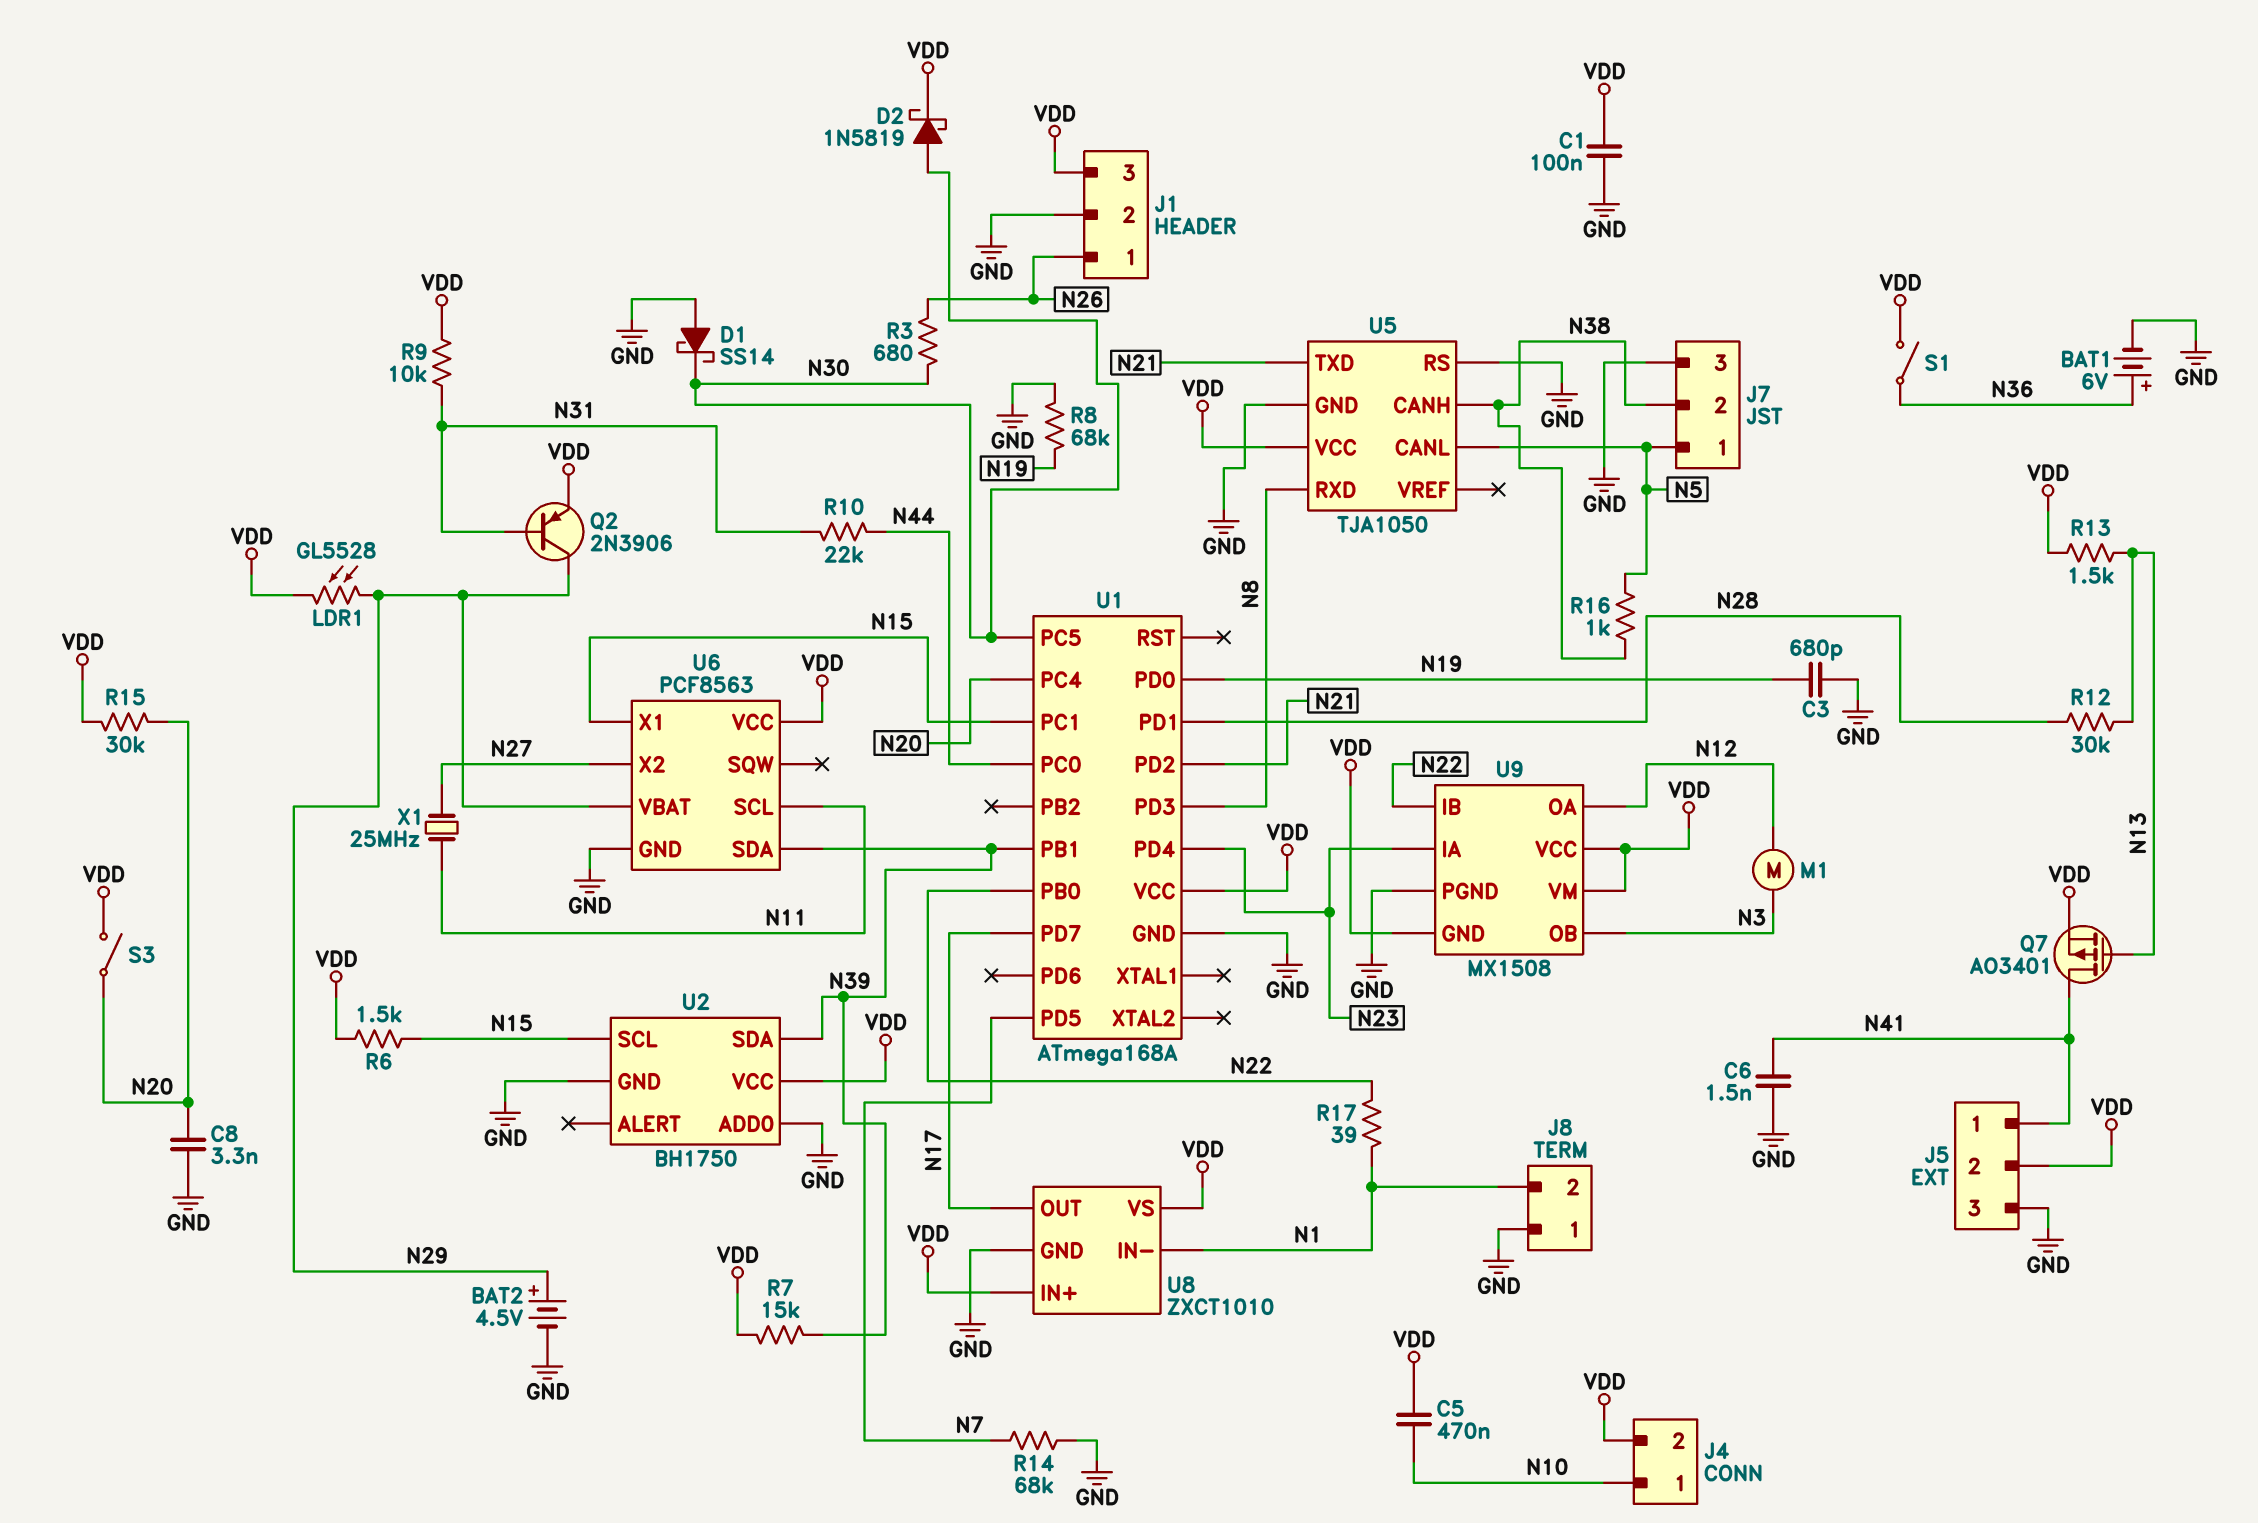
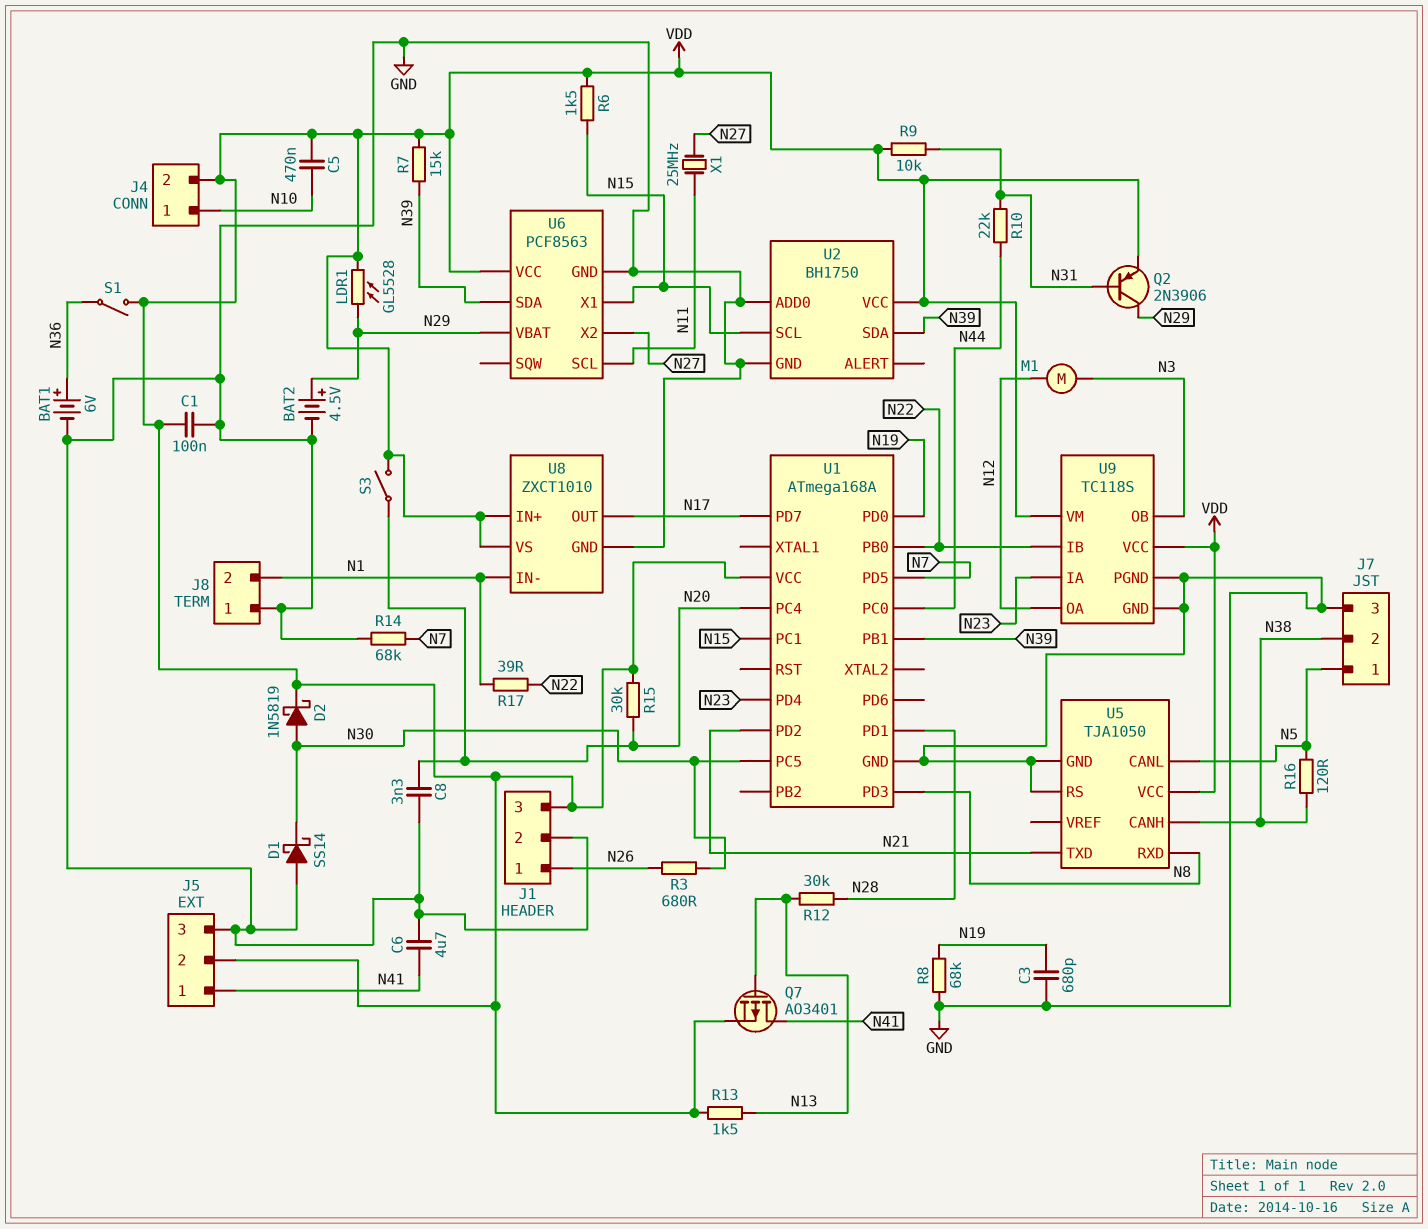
C6: 1.5nF (GND, N41) -> 4.7uF (GND, N41)
R16: 1k (N5, N38) -> 120 (N5, N38)
U9: MX1508 -> TC118S
U9 pin GND: VDD -> GND

